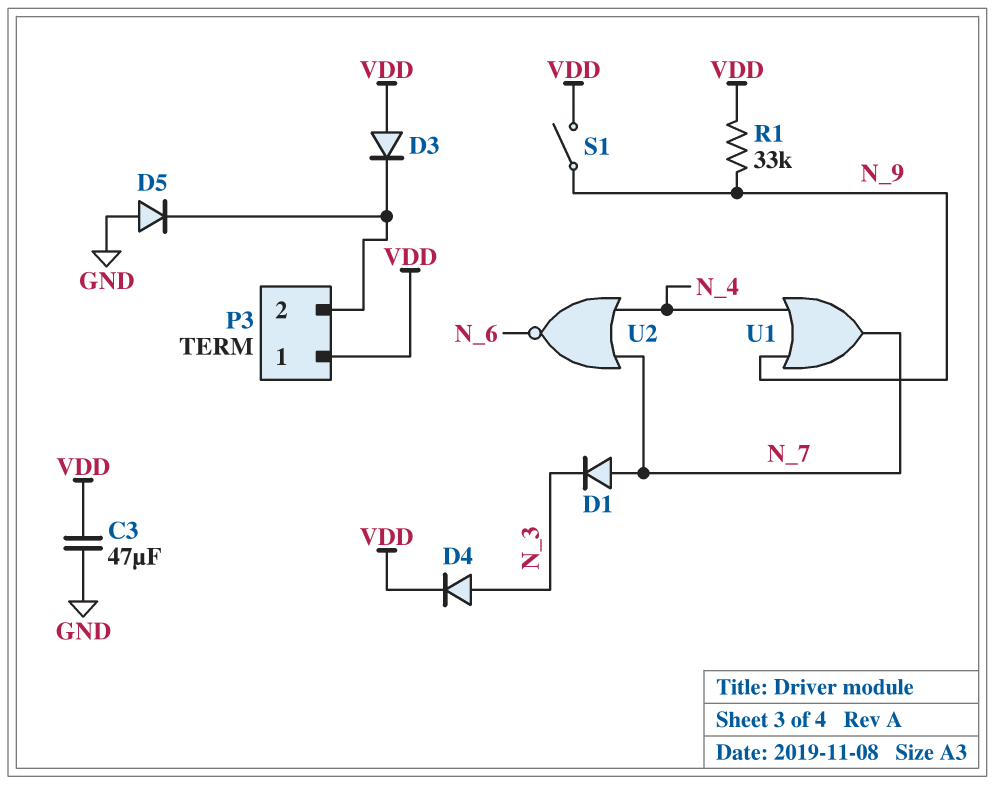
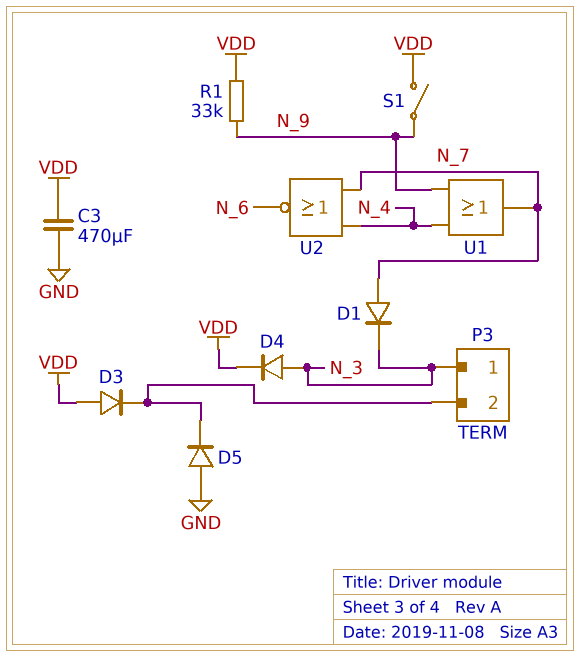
C3: 47uF (GND, VDD) -> 470uF (GND, VDD)
P3 pin 1: VDD -> N_3

